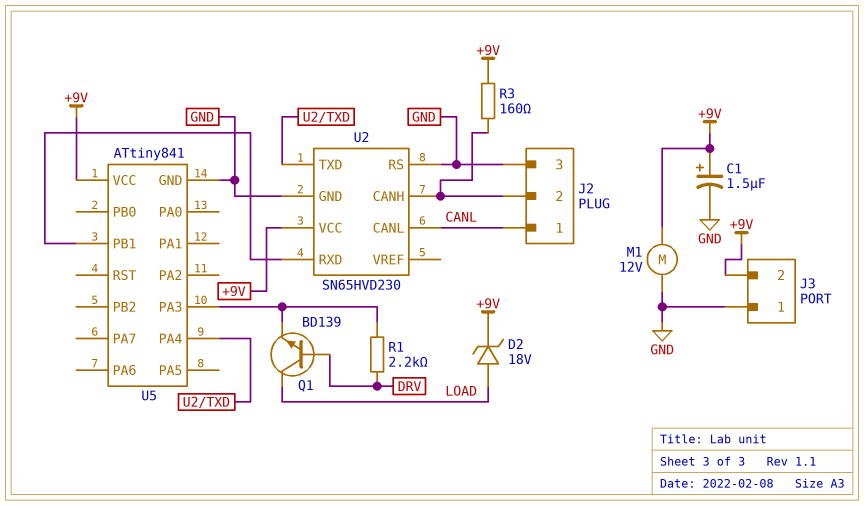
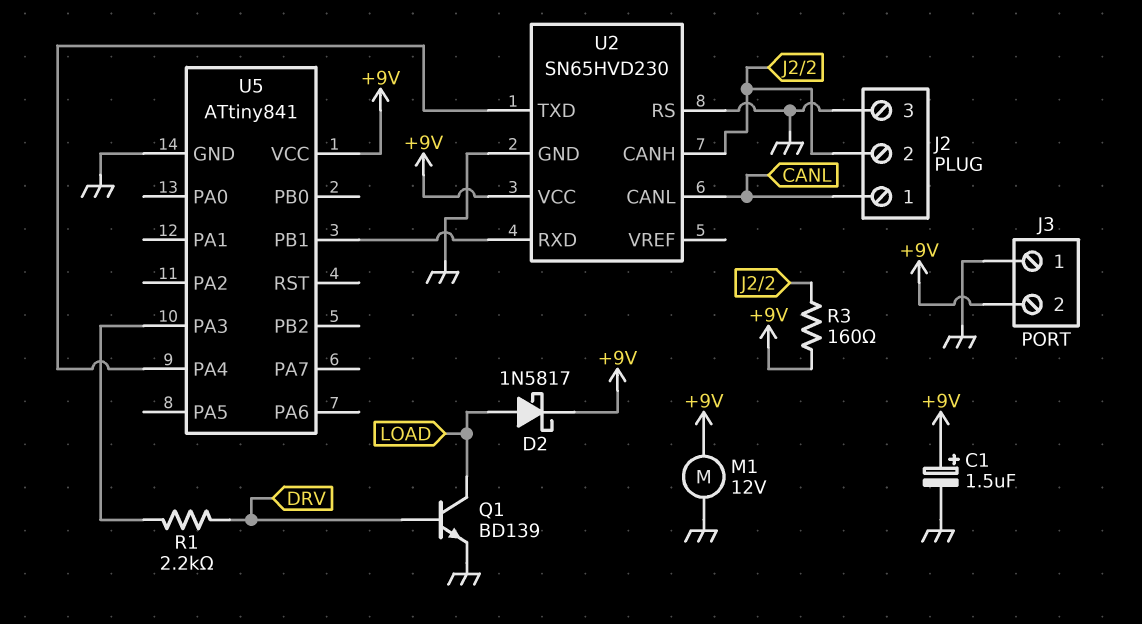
D2: zener 18V (A LOAD, K +9V) -> schottky 1N5817 (A LOAD, K +9V)
Q1: NPN BD139 (B DRV, C LOAD, E U5/PA3) -> NPN BD139 (B DRV, C LOAD, E GND)

